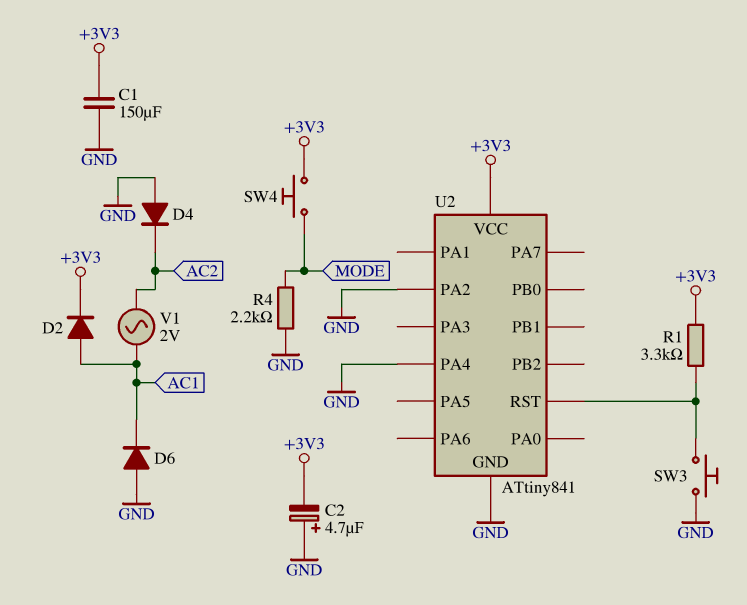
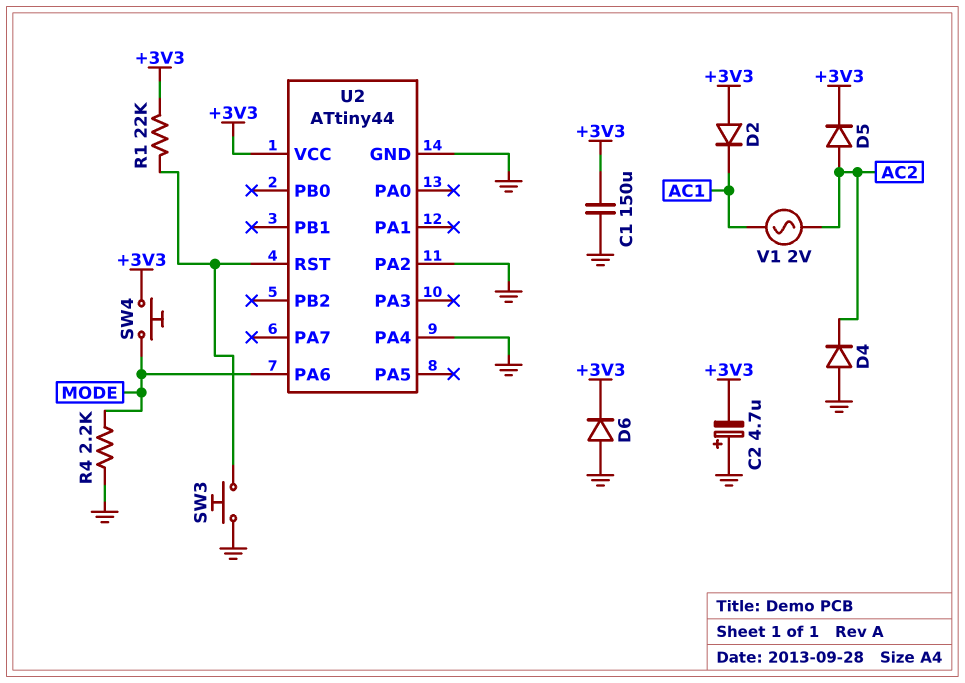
D2: diode (A AC1, K +3V3) -> diode (A +3V3, K AC1)
D5: none -> diode (A AC2, K +3V3)
D6: diode (A GND, K AC1) -> diode (A GND, K +3V3)
R1: 3.3k (+3V3, U2/RST) -> 22k (+3V3, U2/RST)
U2: ATtiny841 -> ATtiny44
U2 pin PA6: none -> MODE

